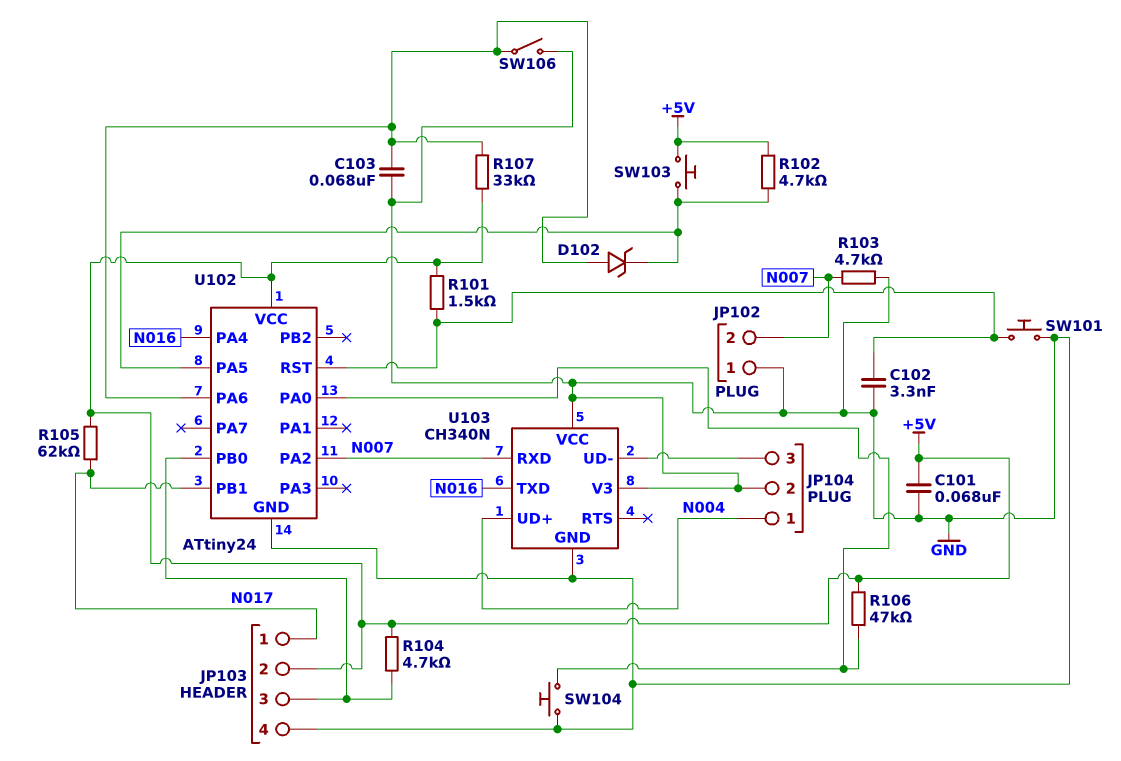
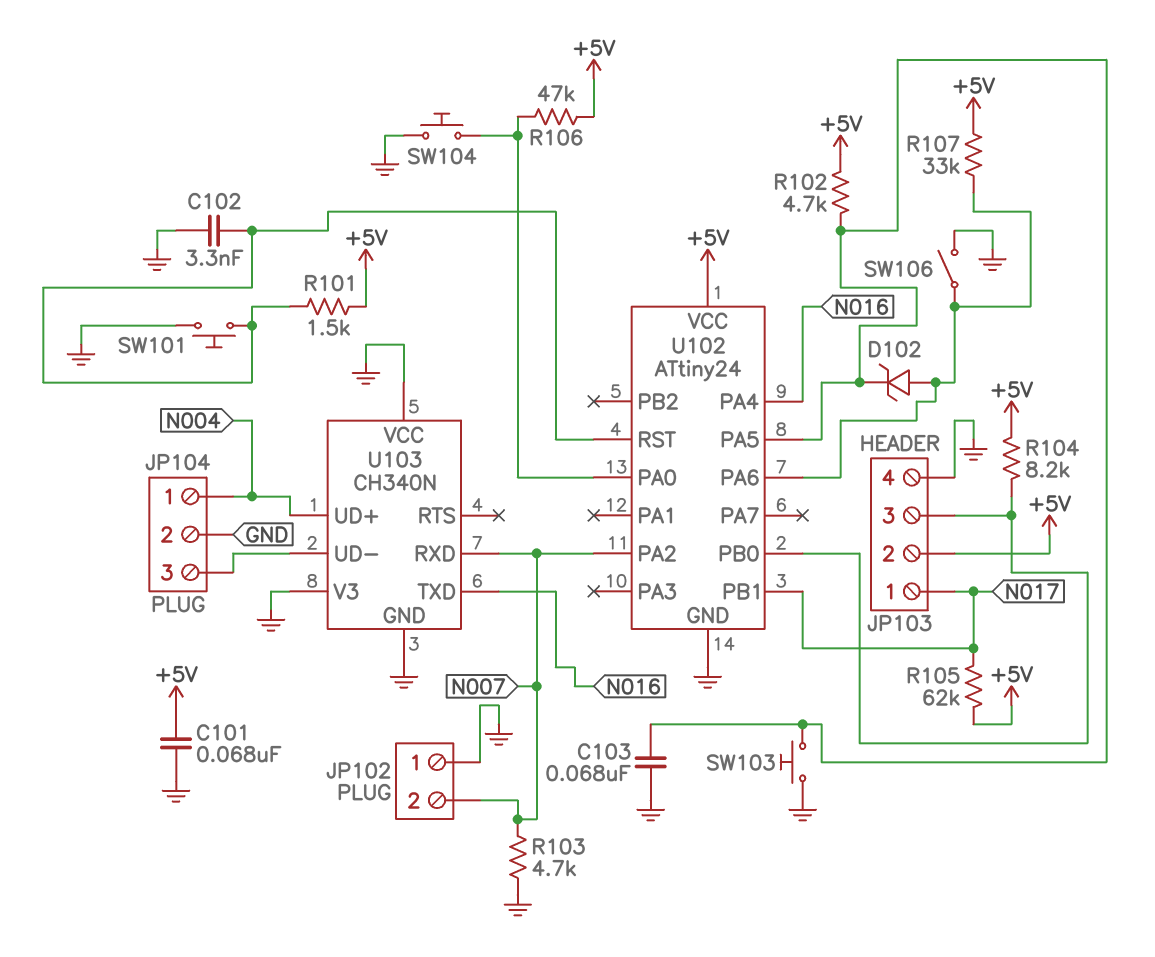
C103: 68nF (GND, U102/PA6) -> 68nF (GND, U102/PA5)
R104: 4.7k (+5V, JP103/3) -> 8.2k (+5V, JP103/3)
SW103: button (+5V, U102/PA5) -> button (GND, U102/PA5)

